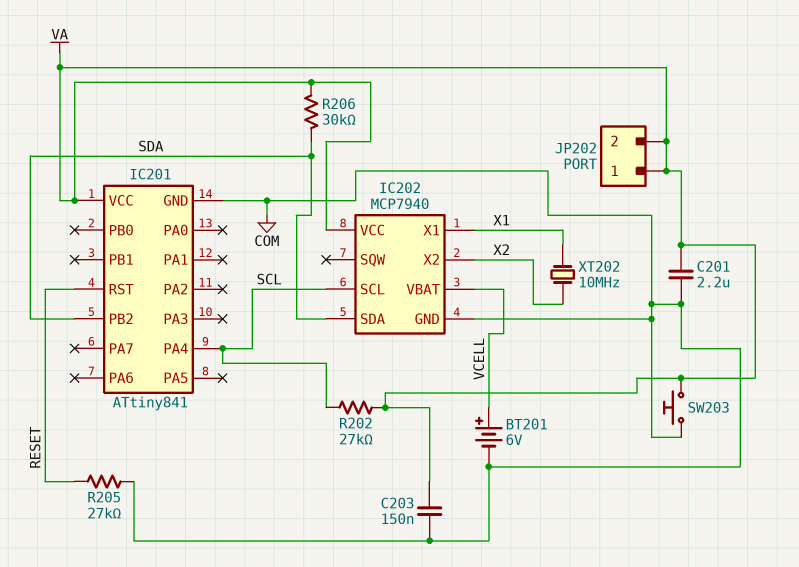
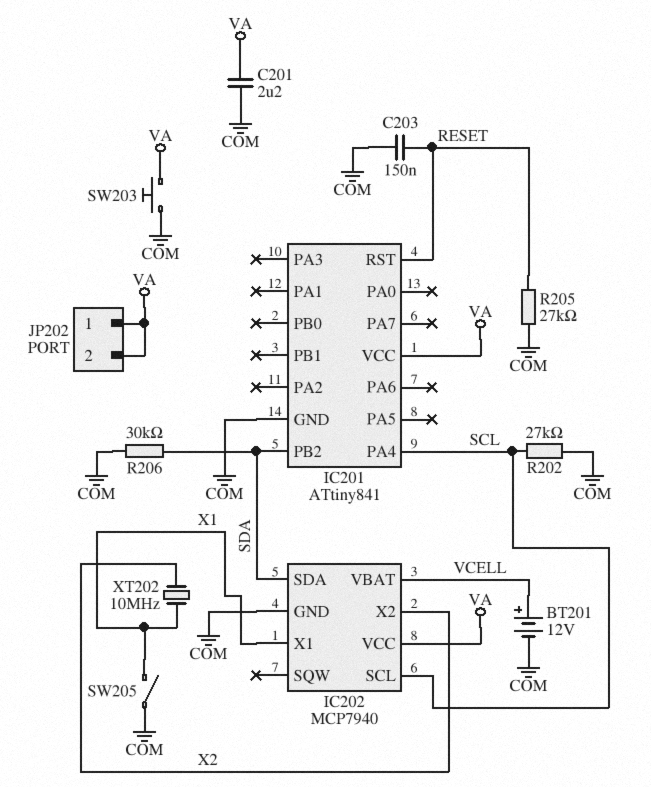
BT201: 6V (plus VCELL, minus COM) -> 12V (plus VCELL, minus COM)
C203: 150nF (COM, VA) -> 150nF (COM, RESET)
R202: 27k (SCL, VA) -> 27k (COM, SCL)
R206: 30k (SDA, VA) -> 30k (COM, SDA)
SW205: none -> switch (COM, X1)

